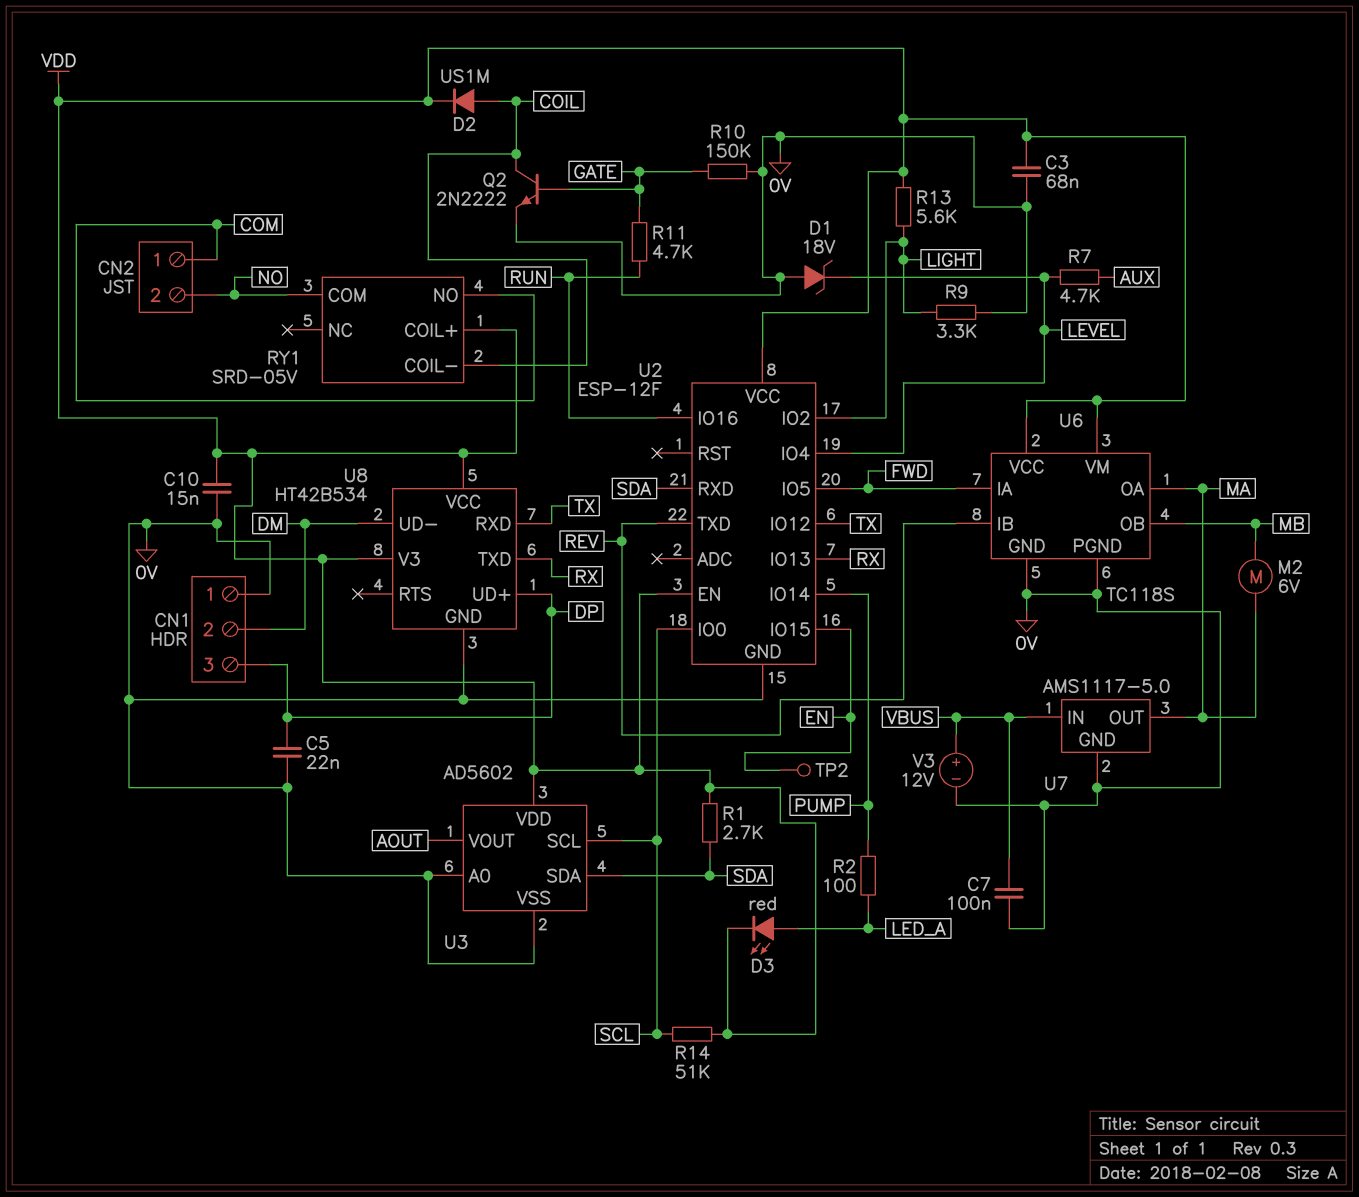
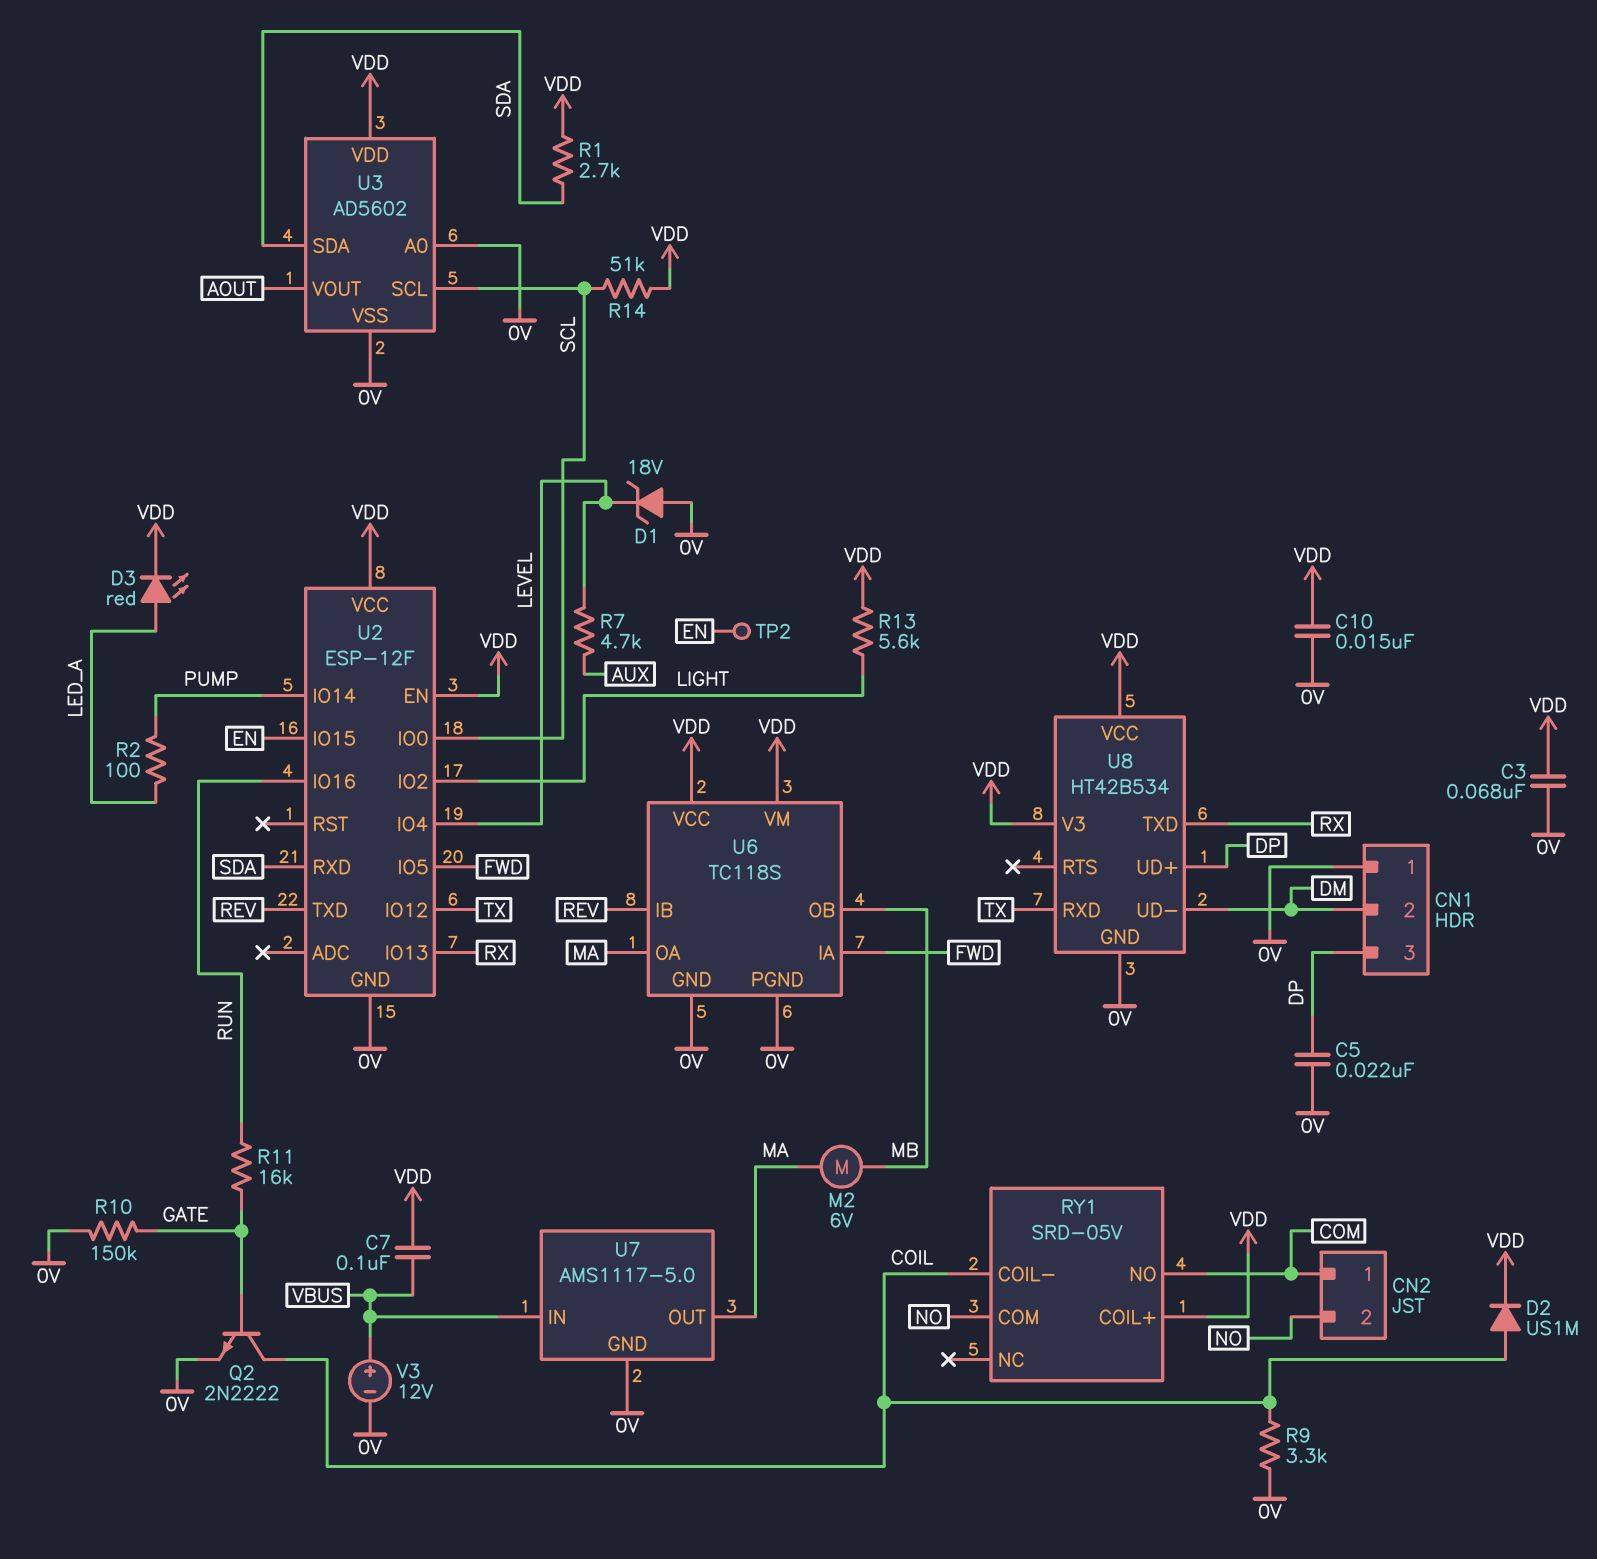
C7: 100nF (0V, VBUS) -> 100nF (VBUS, VDD)
R9: 3.3k (0V, LIGHT) -> 3.3k (0V, COIL)
R11: 4.7k (GATE, RUN) -> 16k (GATE, RUN)

